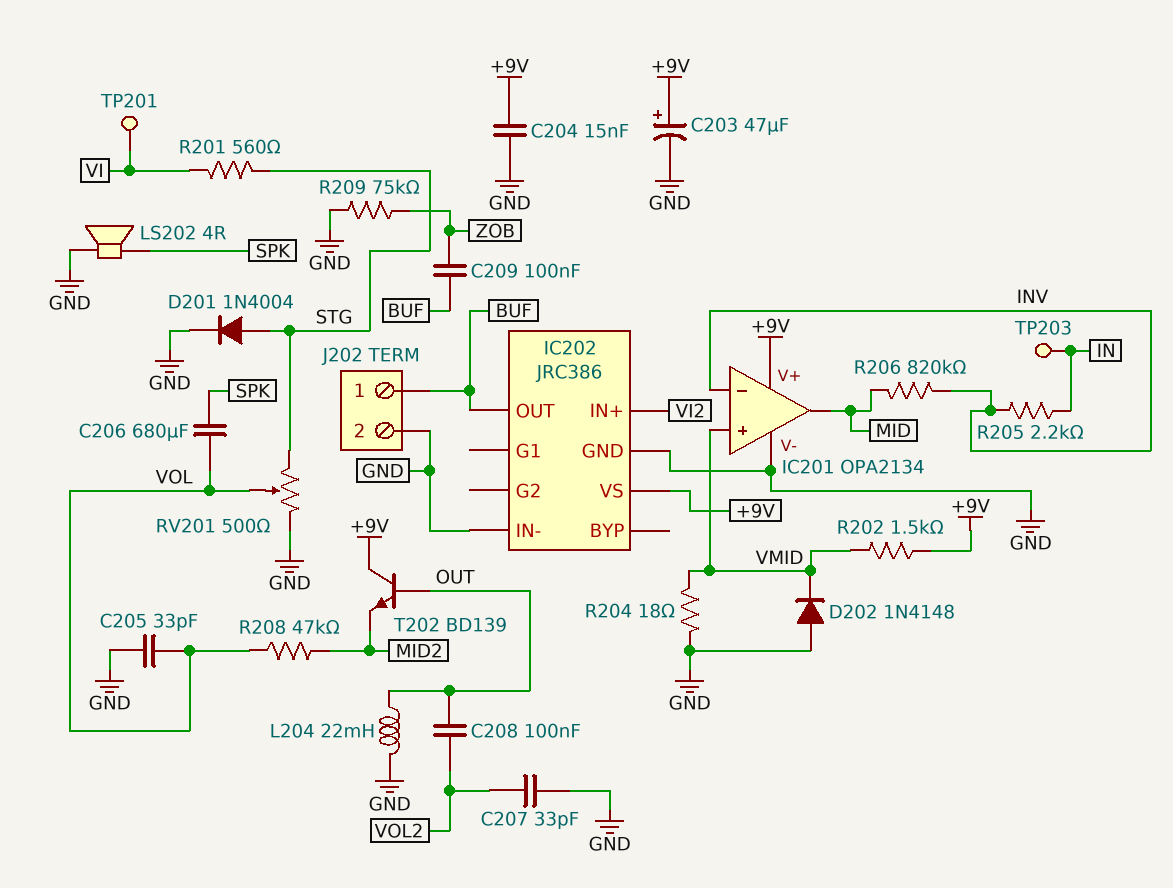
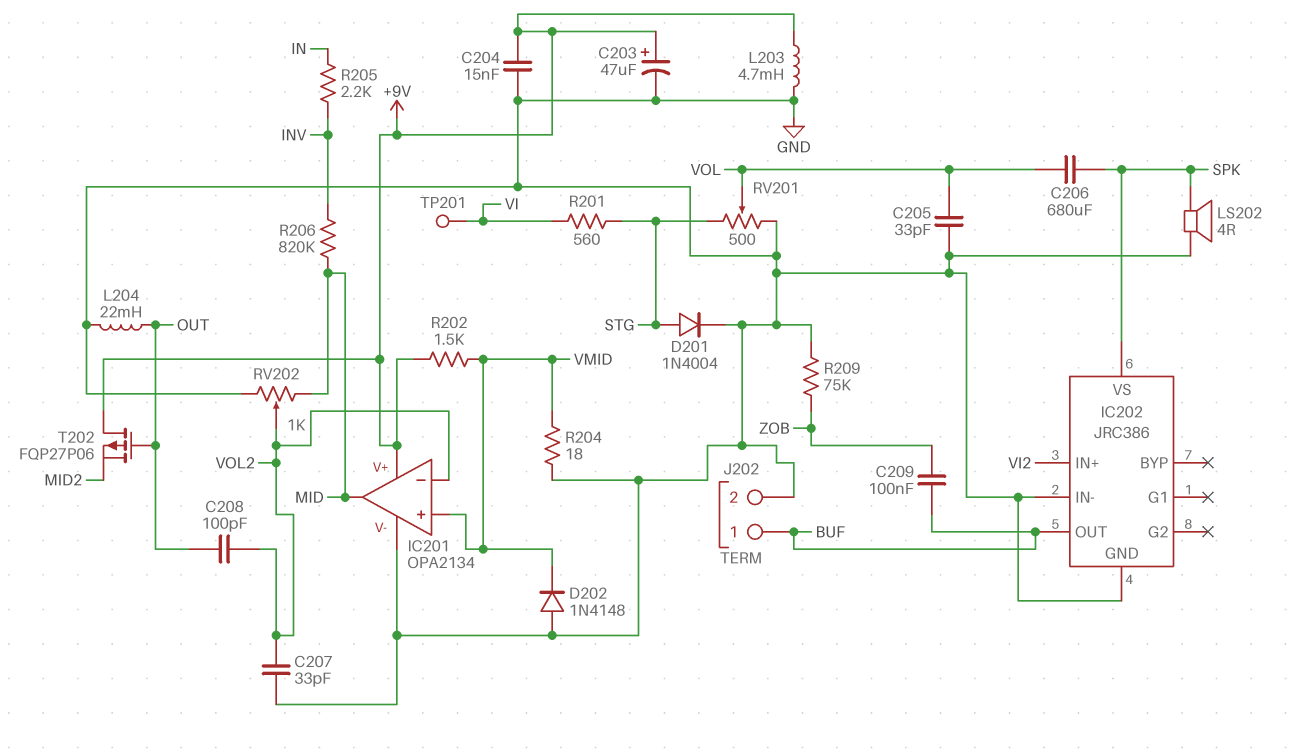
C208: 100nF (OUT, VOL2) -> 100pF (OUT, VOL2)
IC201 pin in-: INV -> VOL2
IC202 pin VS: +9V -> SPK
L203: none -> 4.7mH (+9V, GND)
R208: 47k (MID2, VOL) -> none
RV202: none -> 1k (GND, MID, wiper VOL2)
T202: NPN BD139 (B OUT, C +9V, E MID2) -> PMOS FQP27P06 (G OUT, D +9V, S MID2)
TP203: test point (IN) -> none

